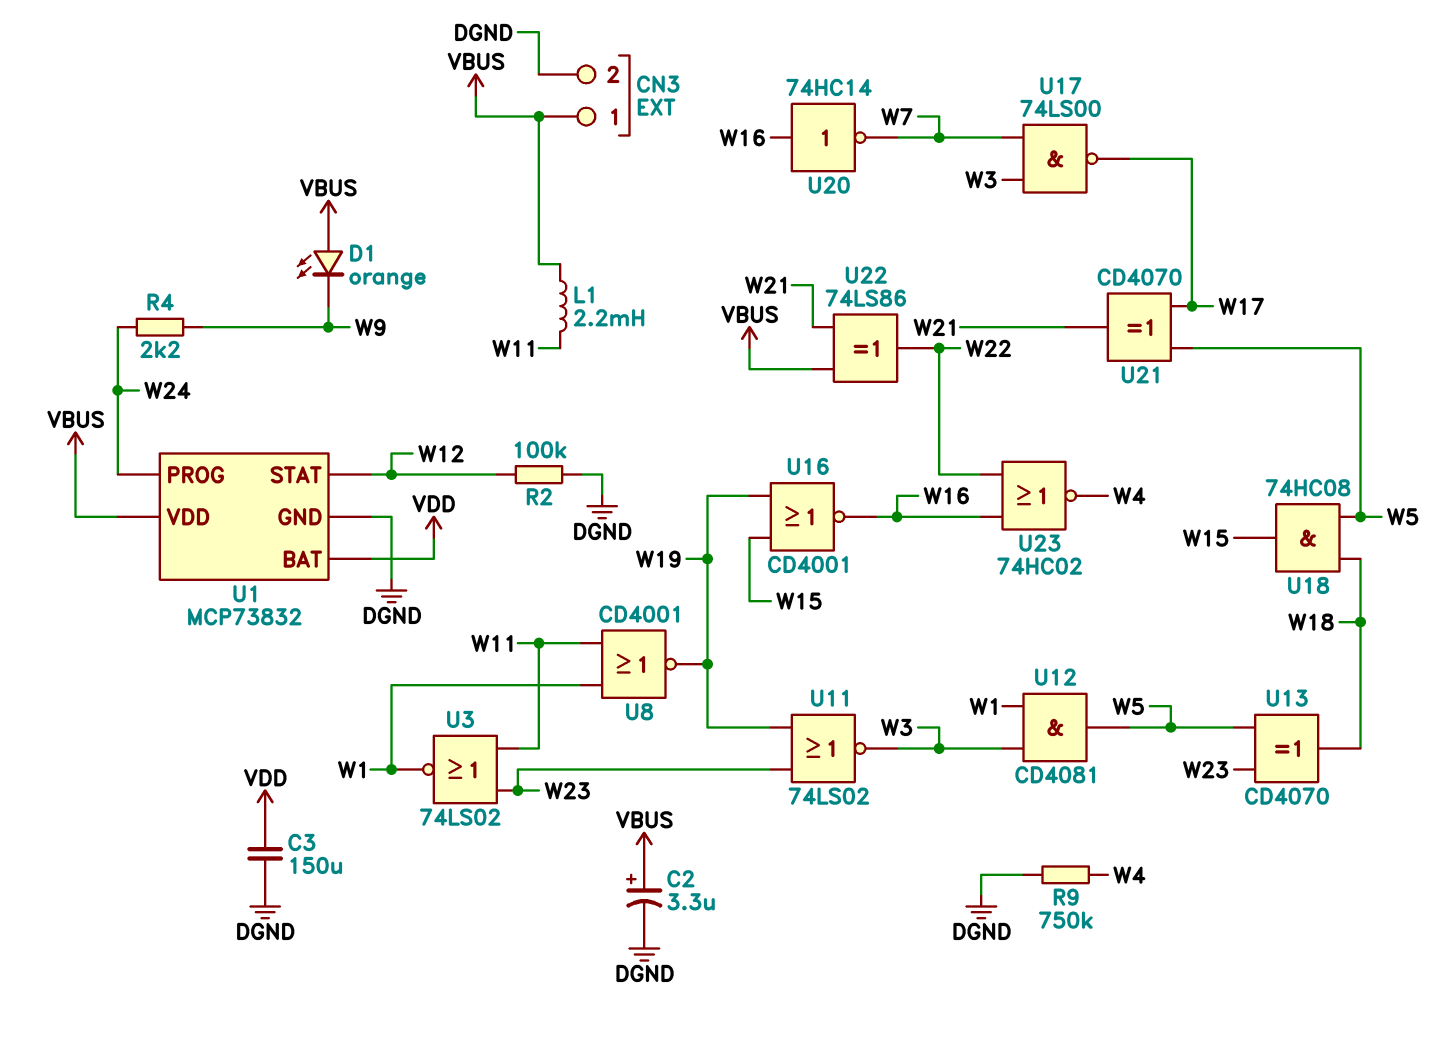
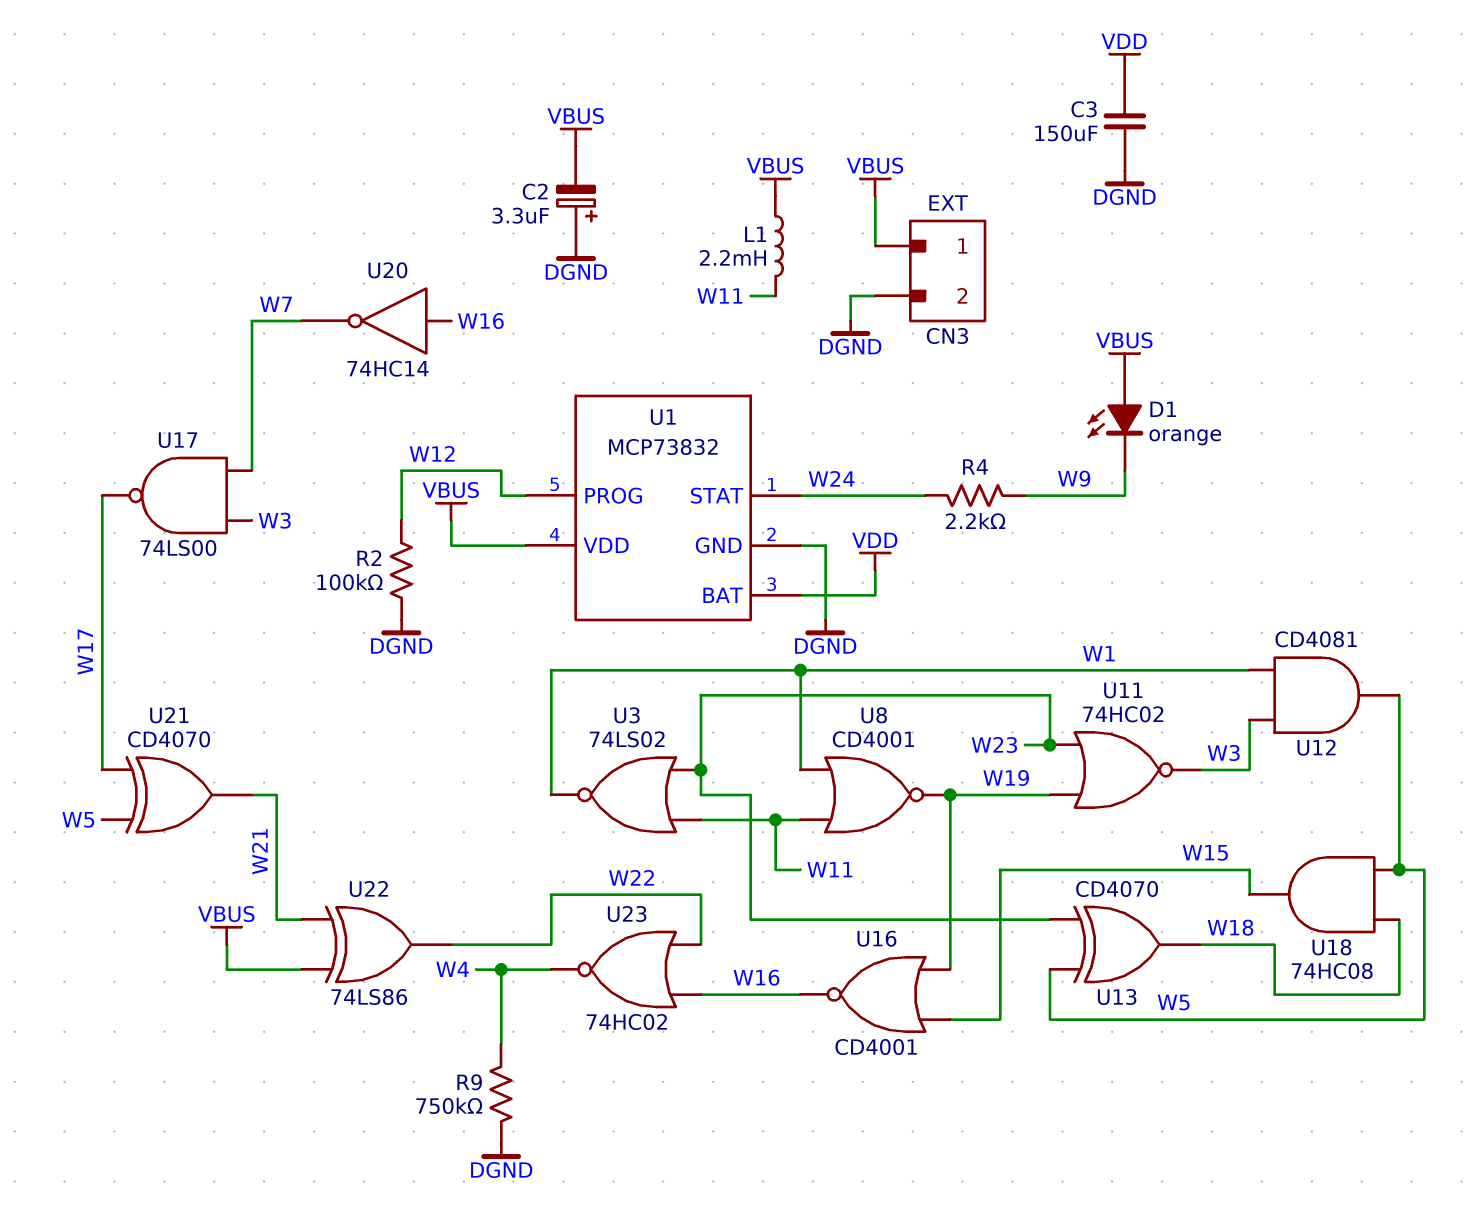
C2: 3.3uF (plus VBUS, minus DGND) -> 3.3uF (plus DGND, minus VBUS)
U1 pin PROG: W24 -> W12
U1 pin STAT: W12 -> W24
U11: NOR 74LS02 (in W19, in W23, out W3) -> NOR 74HC02 (in W19, in W23, out W3)

